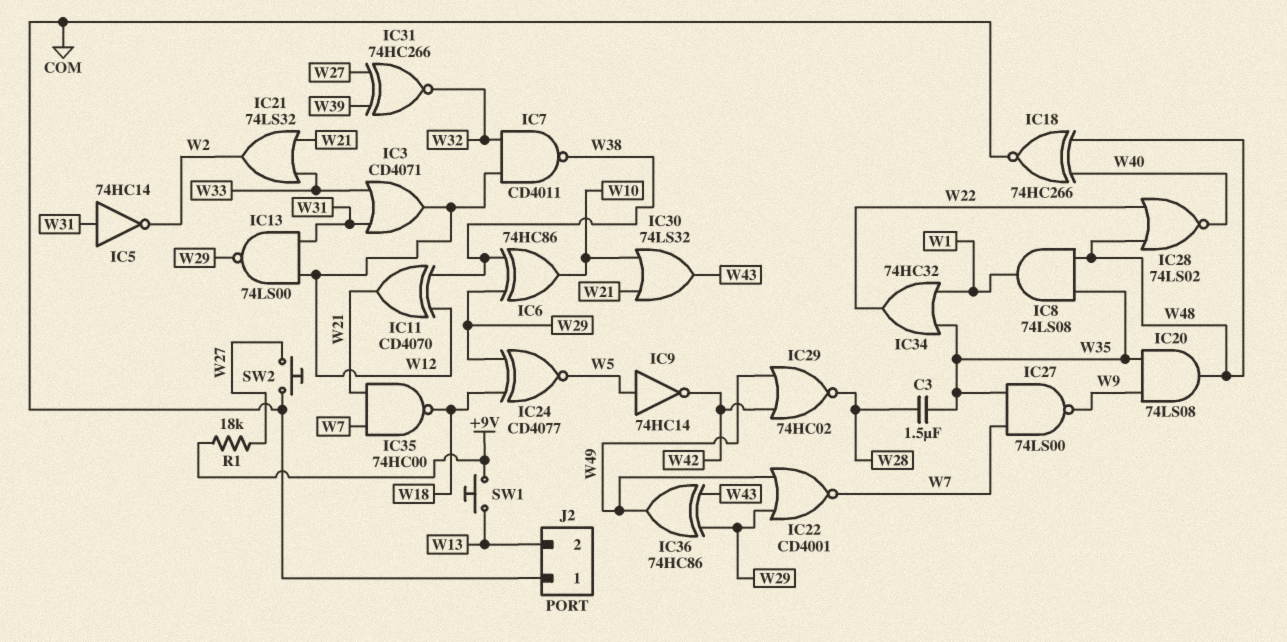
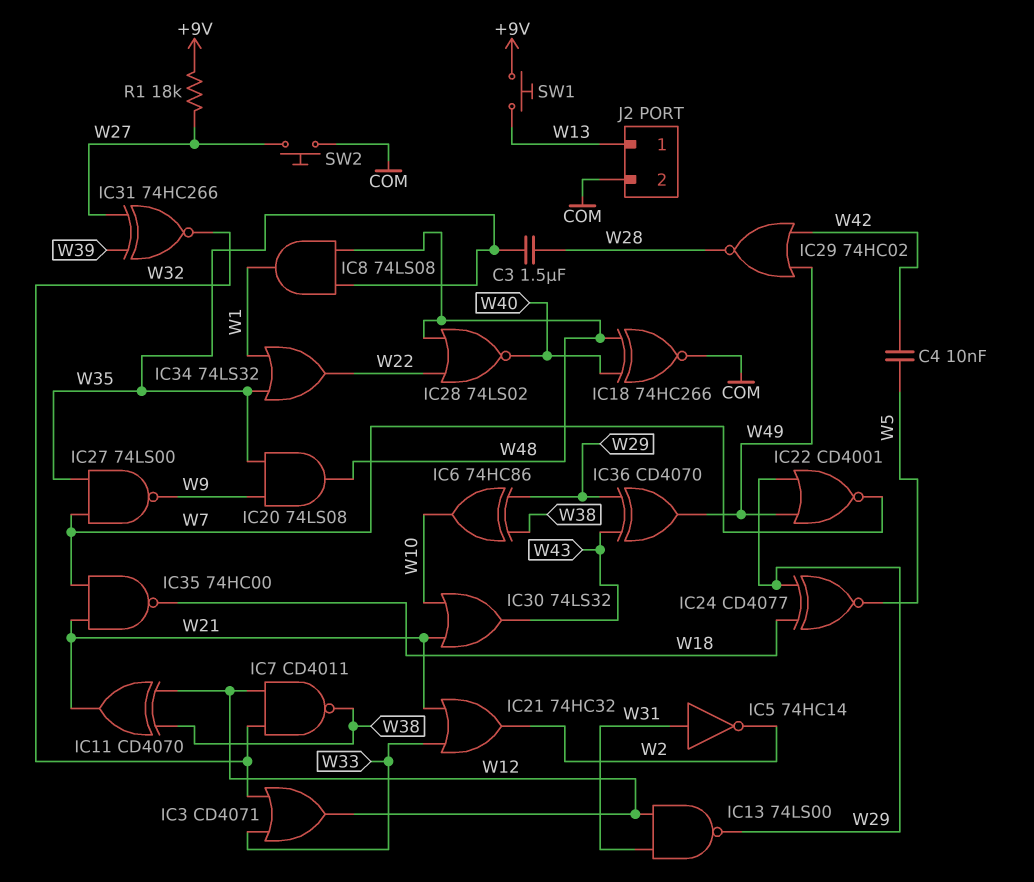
C4: none -> 10nF (W5, W42)
IC3: OR CD4071 (in W31, in W33, out W12) -> OR CD4071 (in W32, in W33, out W12)
IC9: NOT 74HC14 (in W5, out W42) -> none
IC21: OR 74LS32 (in W21, in W33, out W2) -> OR 74HC32 (in W21, in W33, out W2)
IC34: OR 74HC32 (in W1, in W35, out W22) -> OR 74LS32 (in W1, in W35, out W22)
IC36: XOR 74HC86 (in W29, in W43, out W49) -> XOR CD4070 (in W29, in W43, out W49)
J2 pin 1: COM -> W13
J2 pin 2: W13 -> COM

